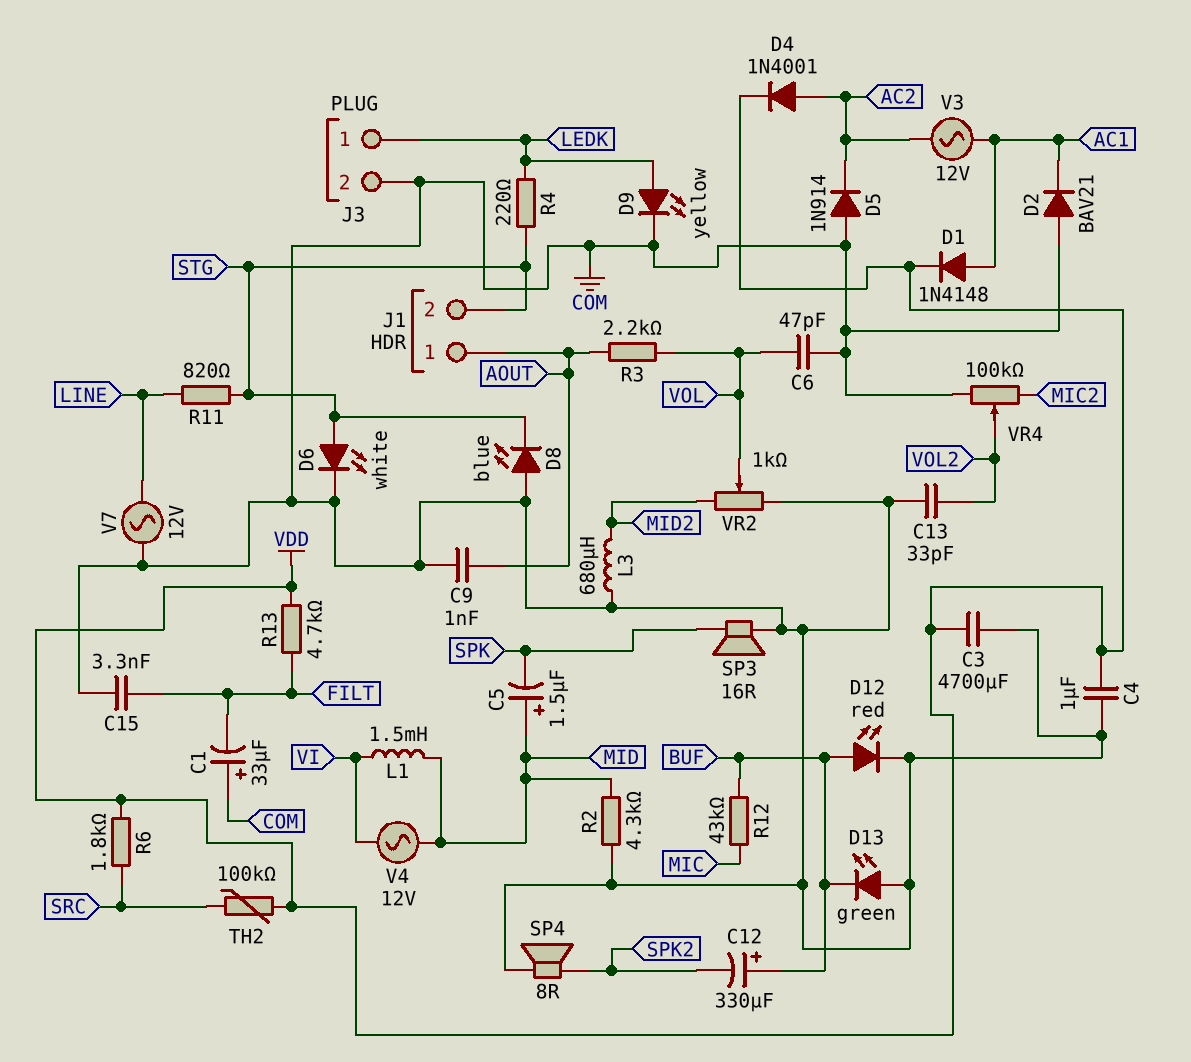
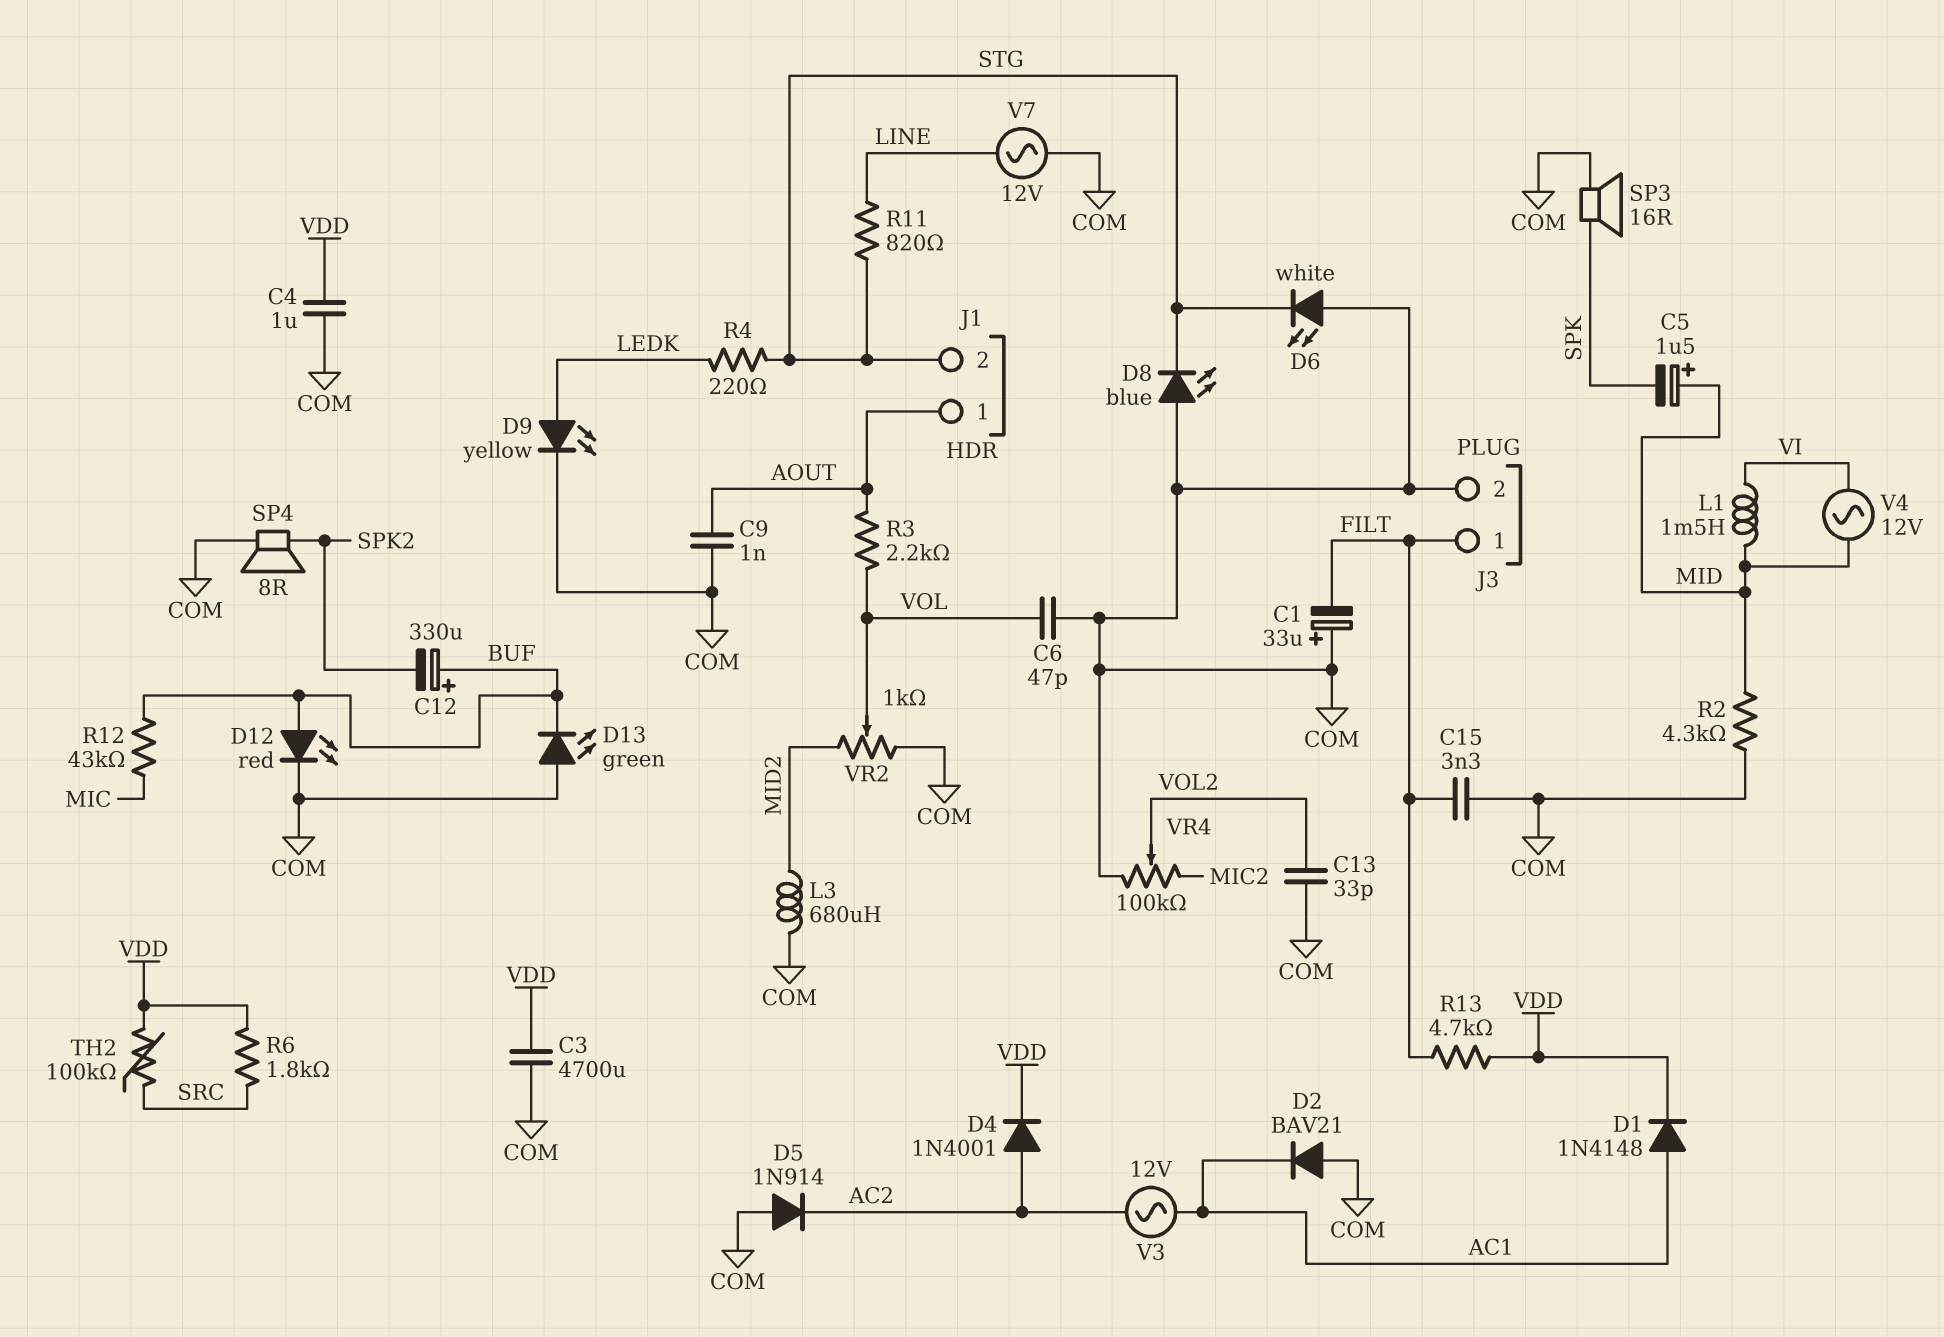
D6: LED white (A STG, K COM) -> LED white (A COM, K STG)
J3 pin 1: LEDK -> FILT

